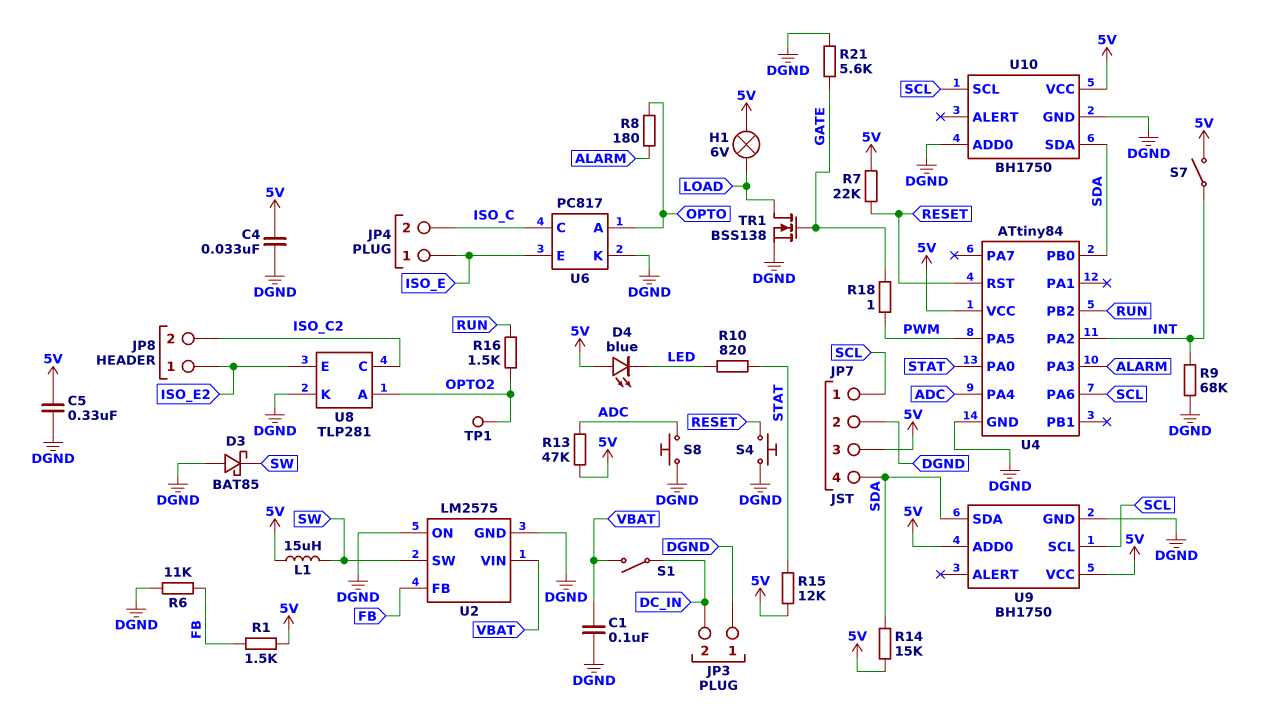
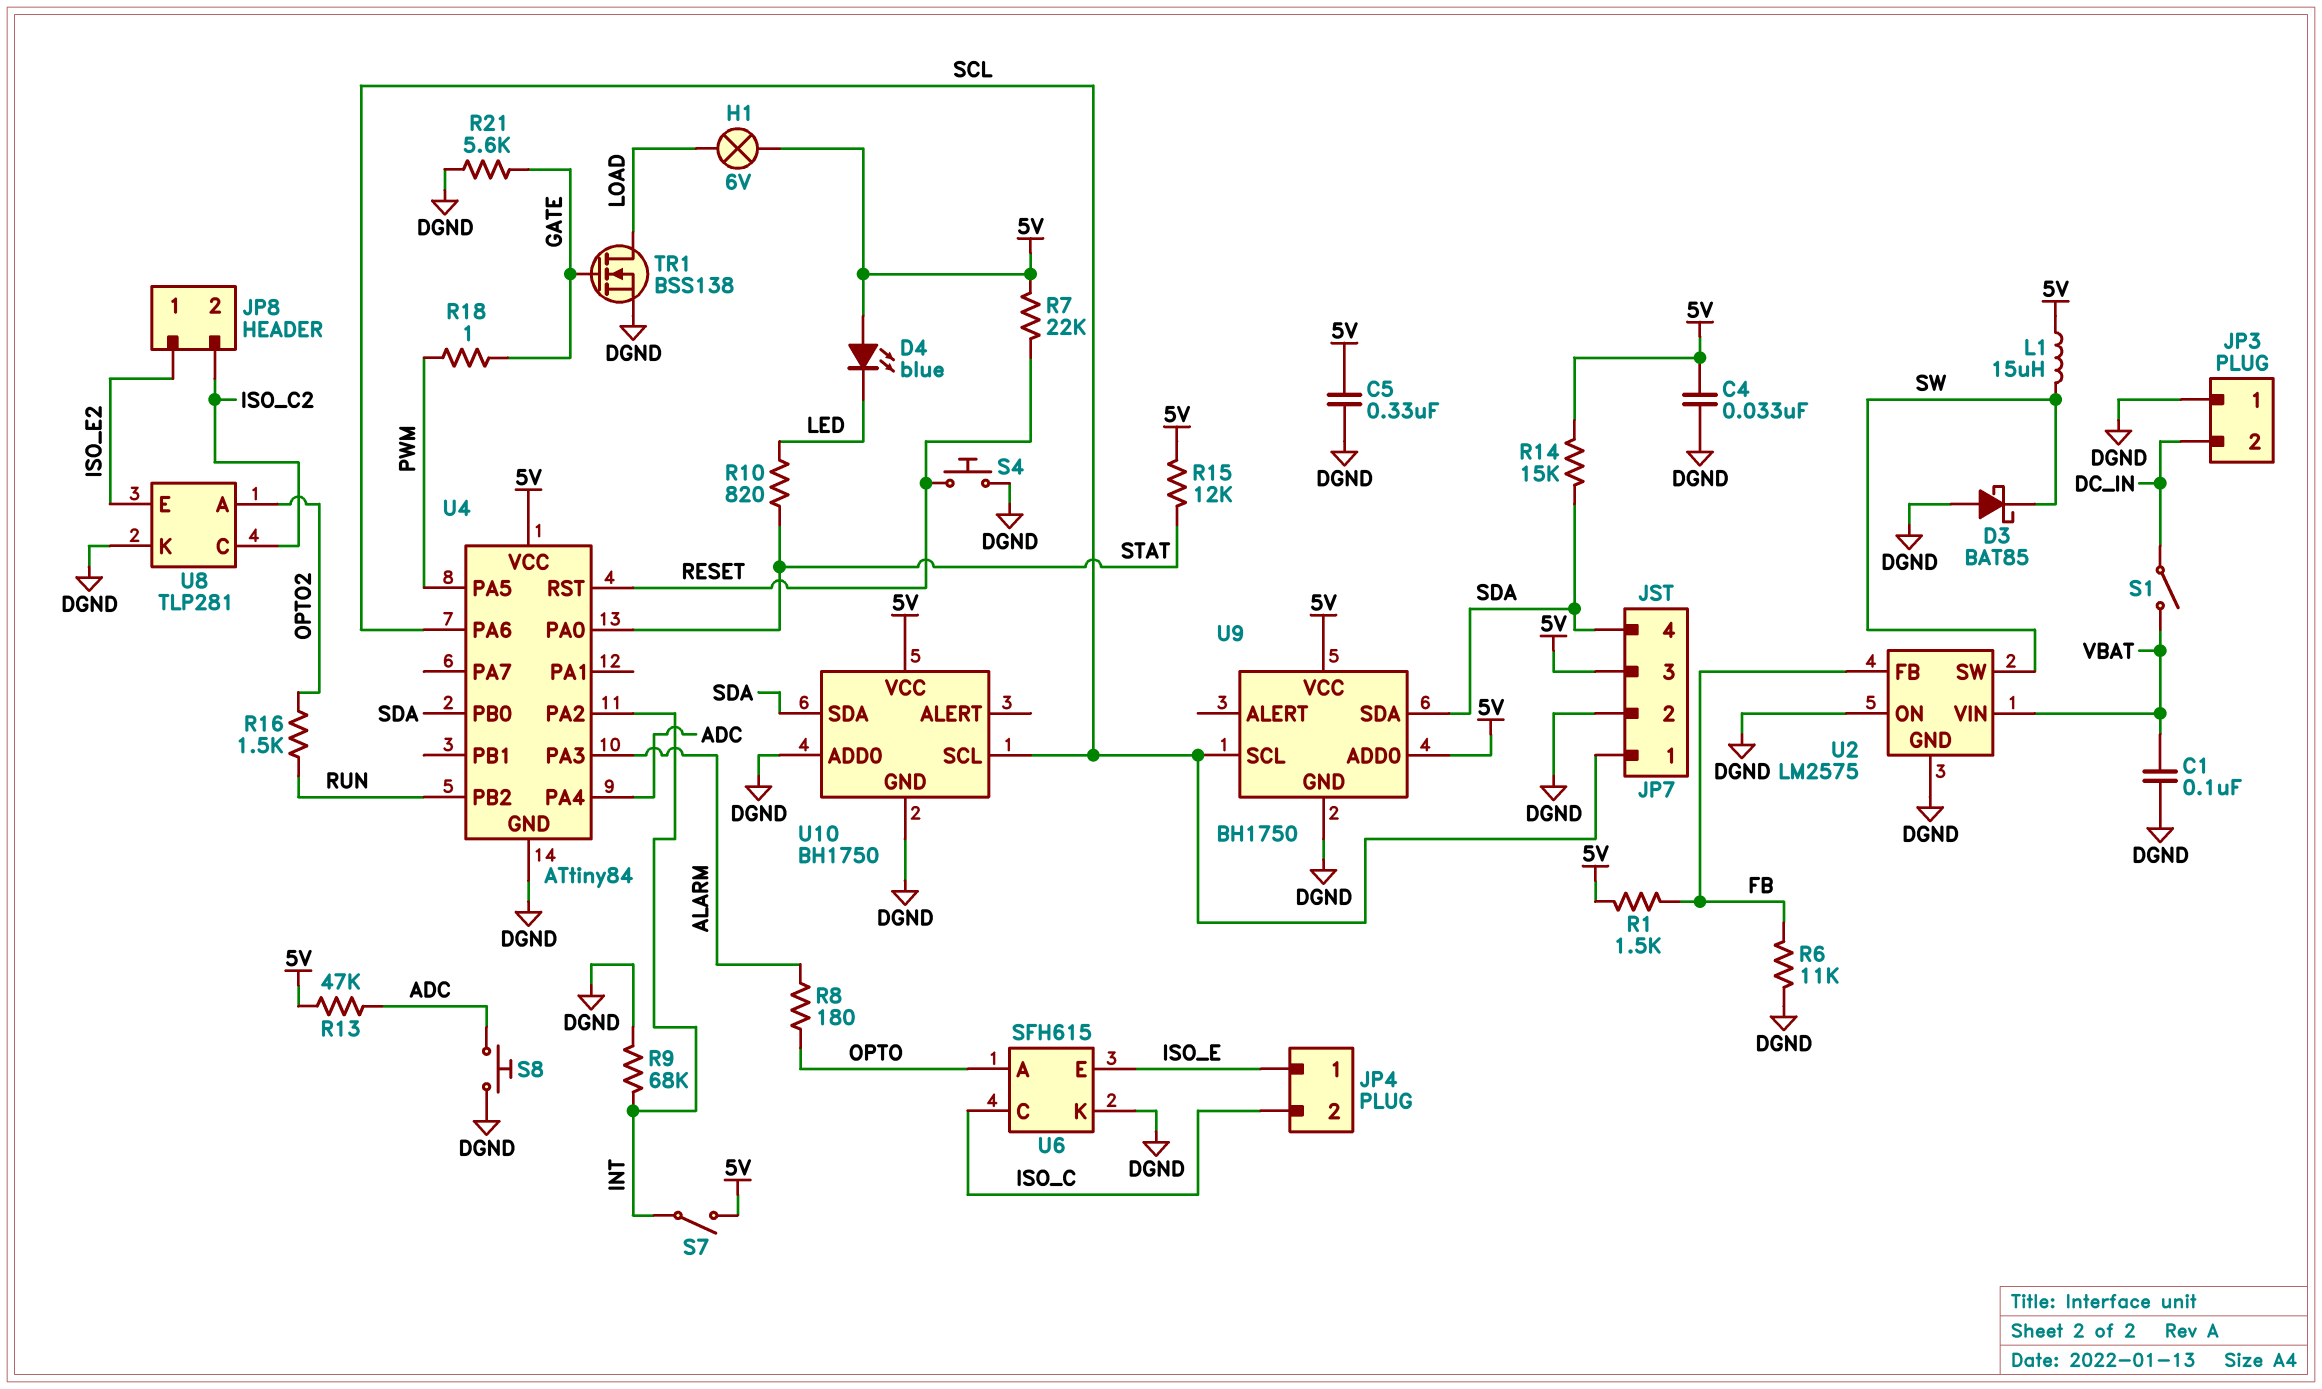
TP1: test point (OPTO2) -> none
U6: PC817 -> SFH615

